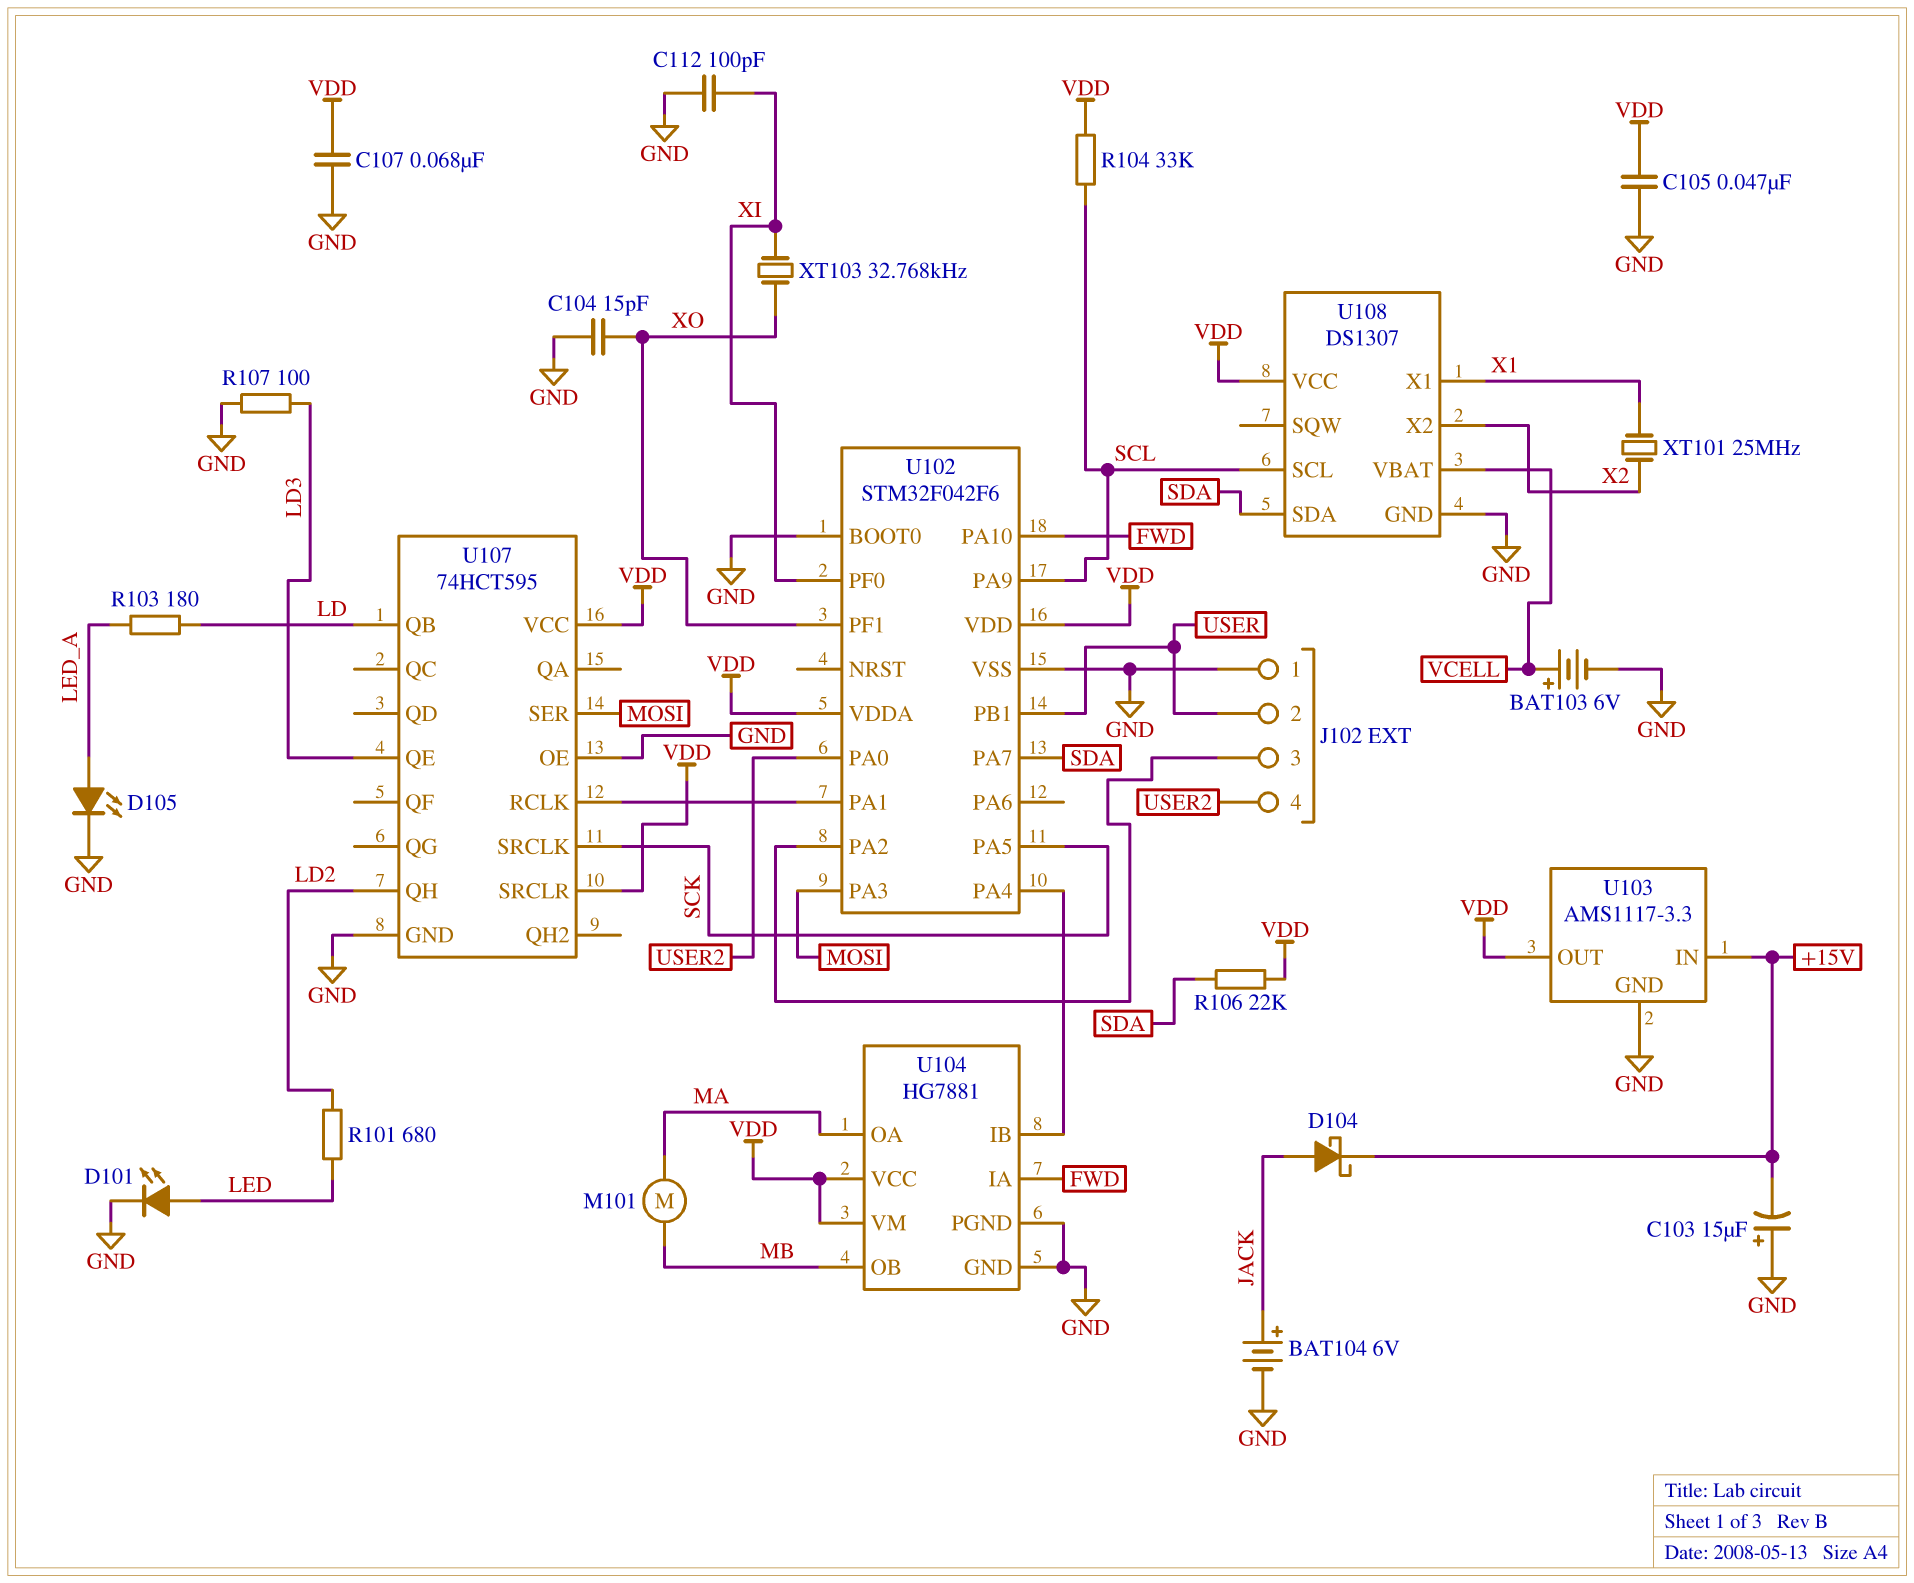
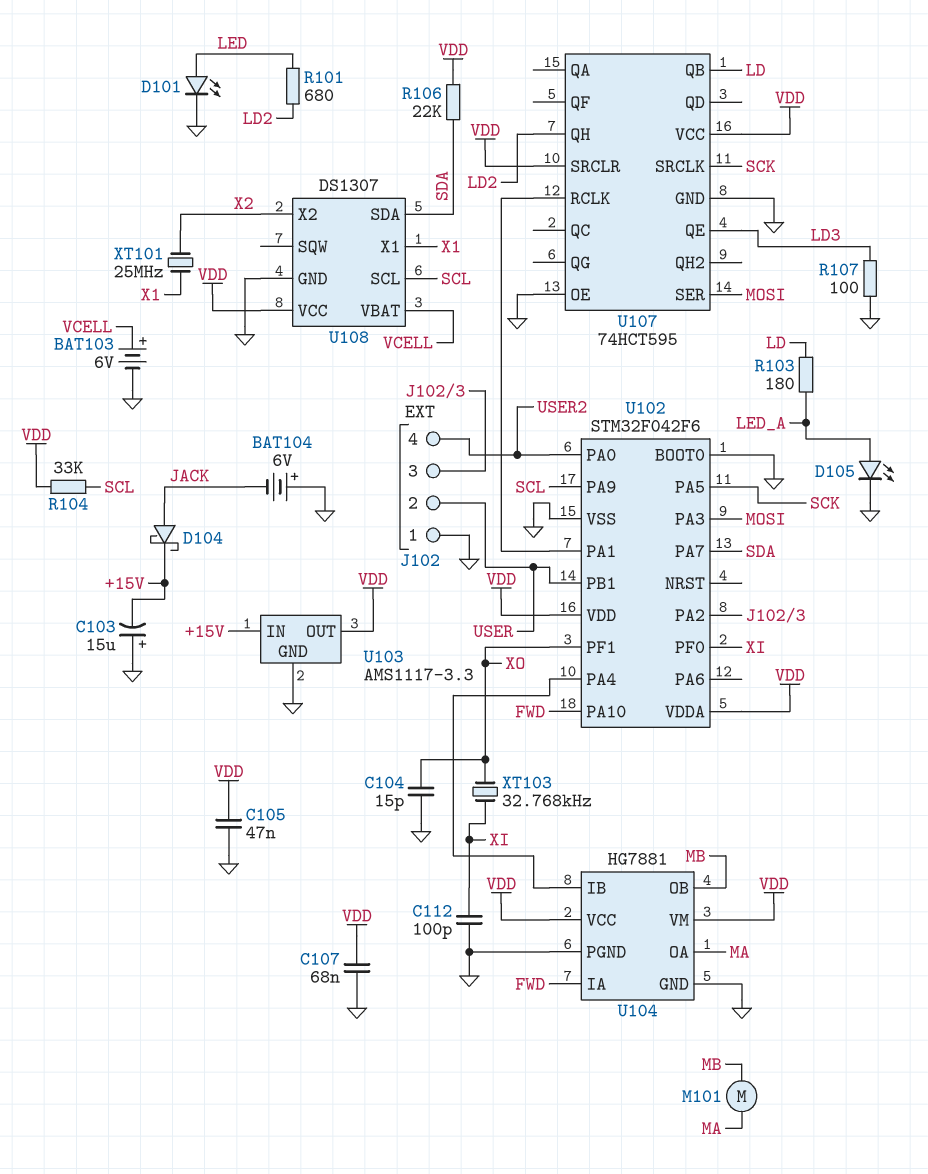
BAT104: 6V (plus JACK, minus GND) -> 6V (plus GND, minus JACK)

